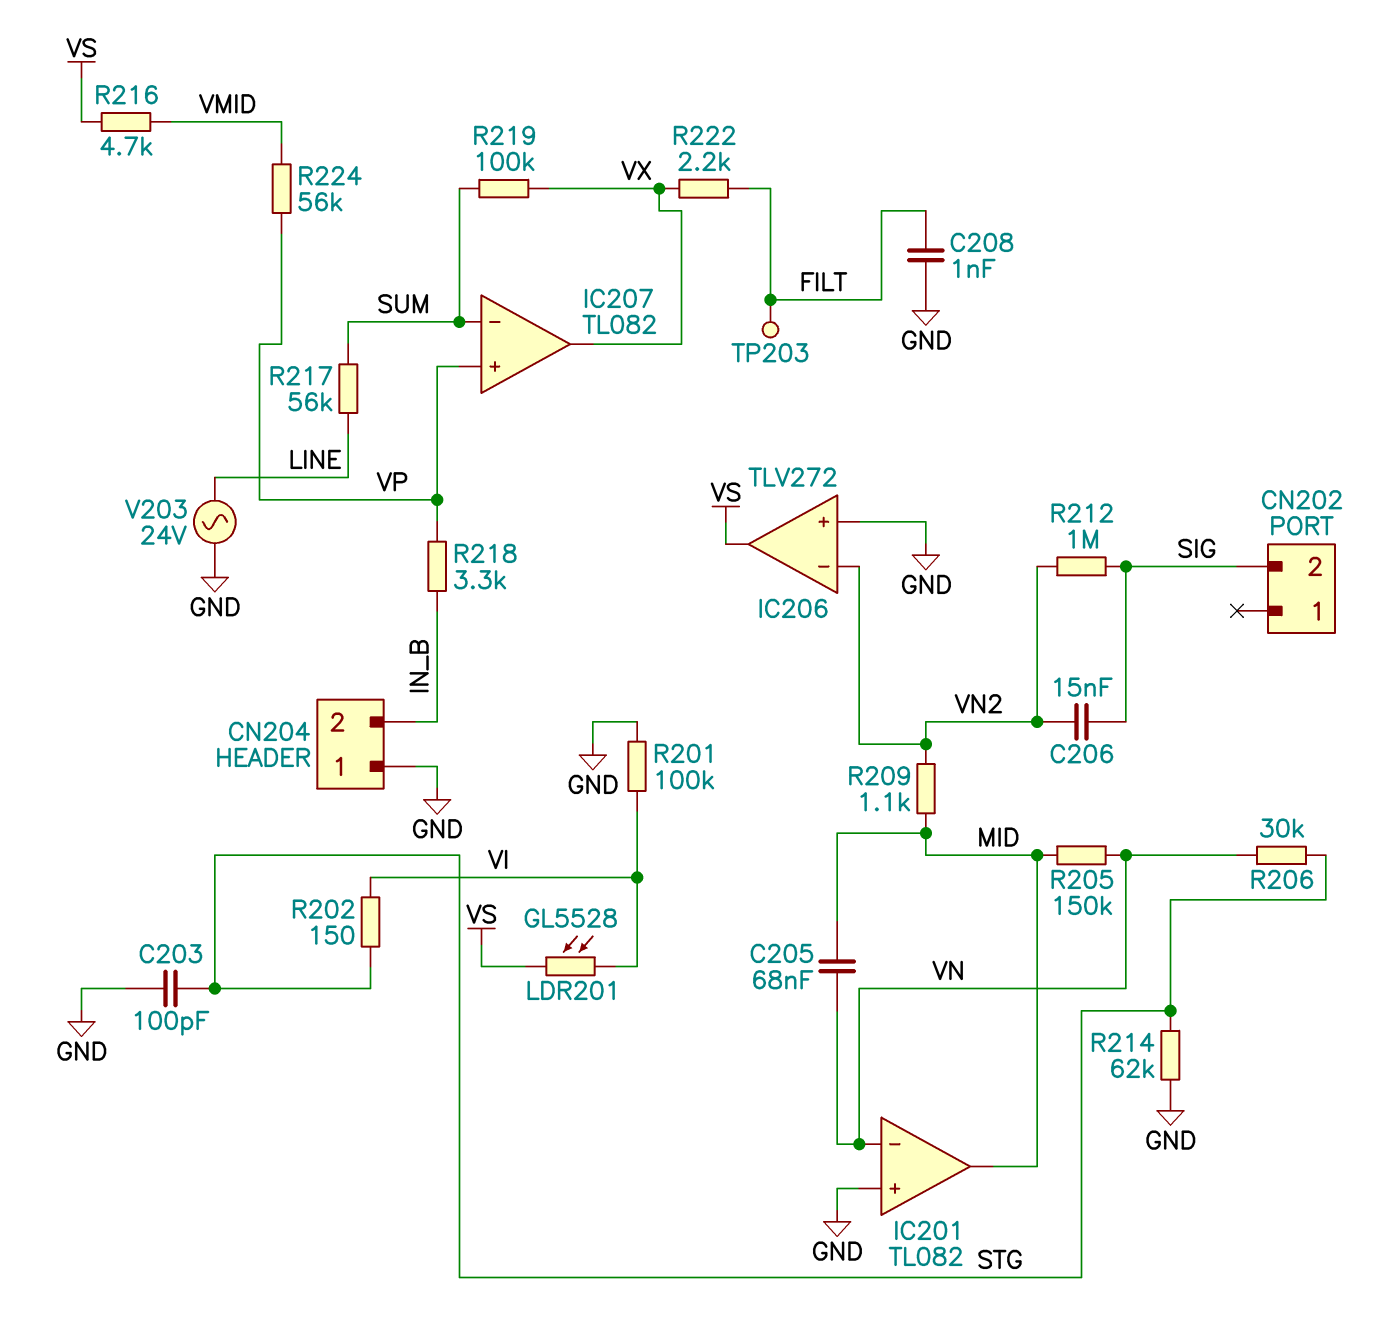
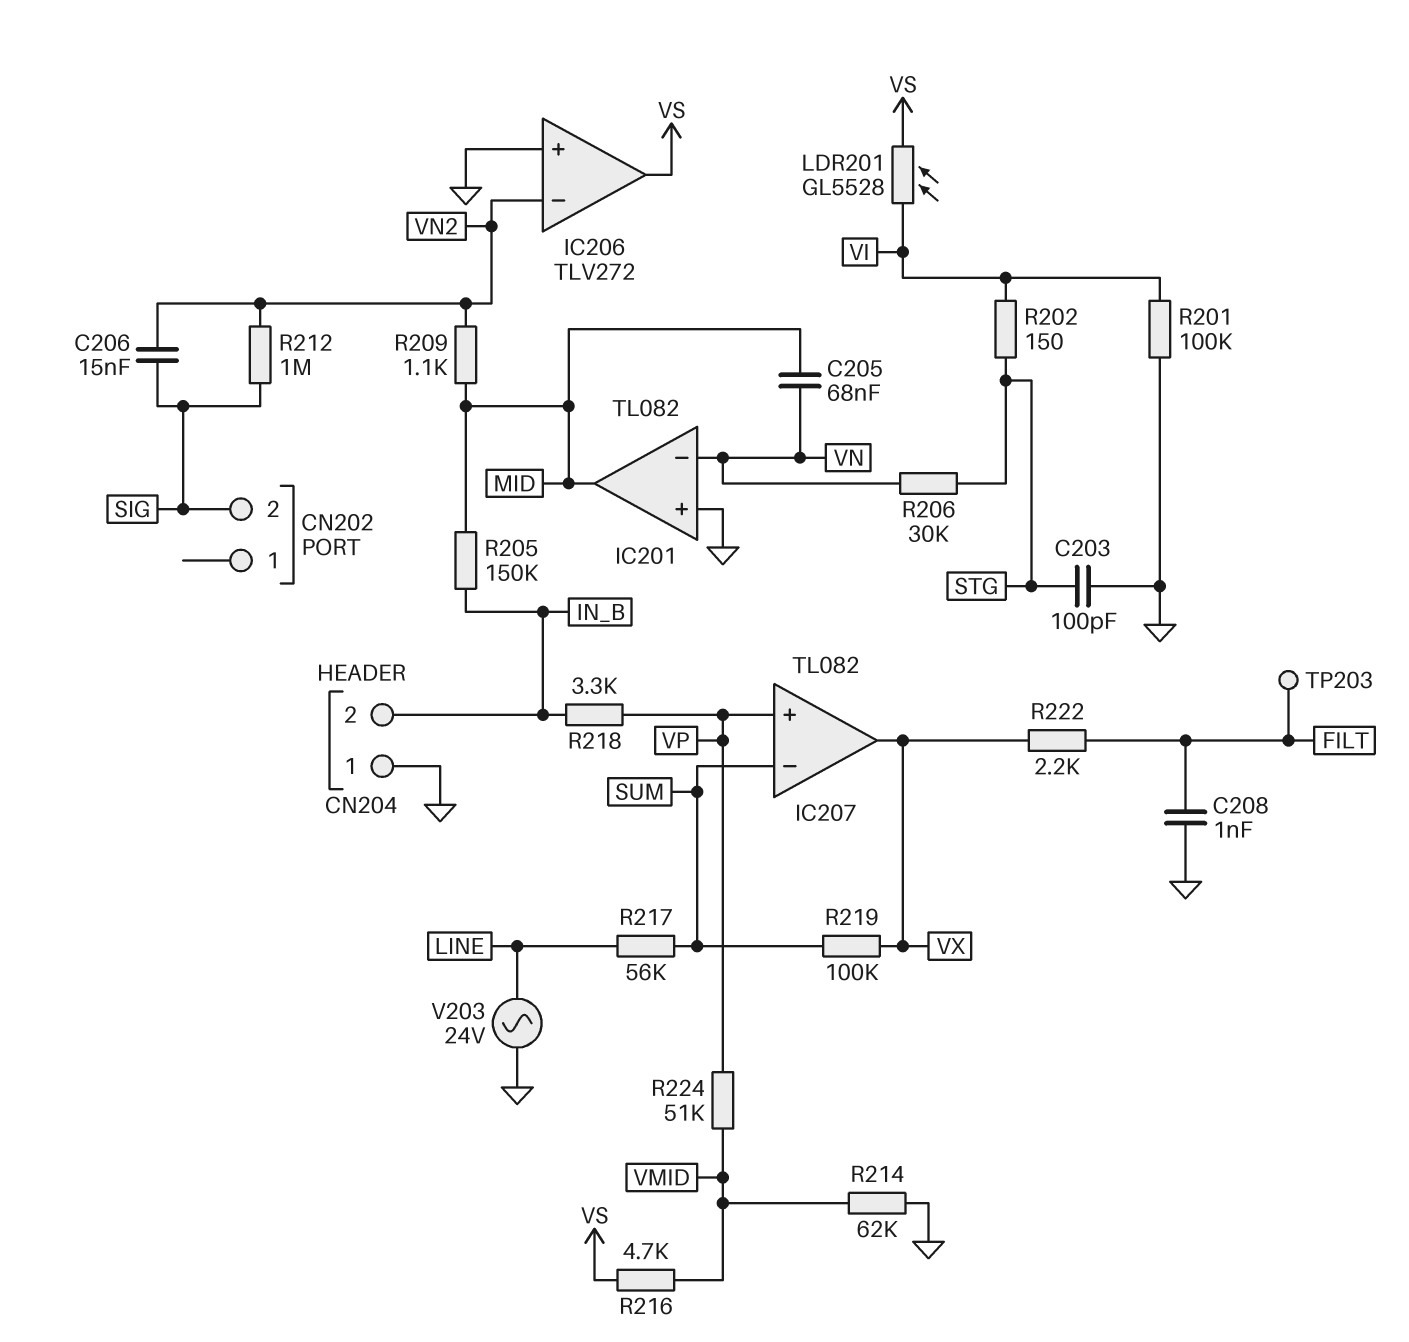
R205: 150k (MID, VN) -> 150k (IN_B, MID)
R214: 62k (GND, STG) -> 62k (GND, VMID)
R224: 56k (VMID, VP) -> 51k (VMID, VP)

